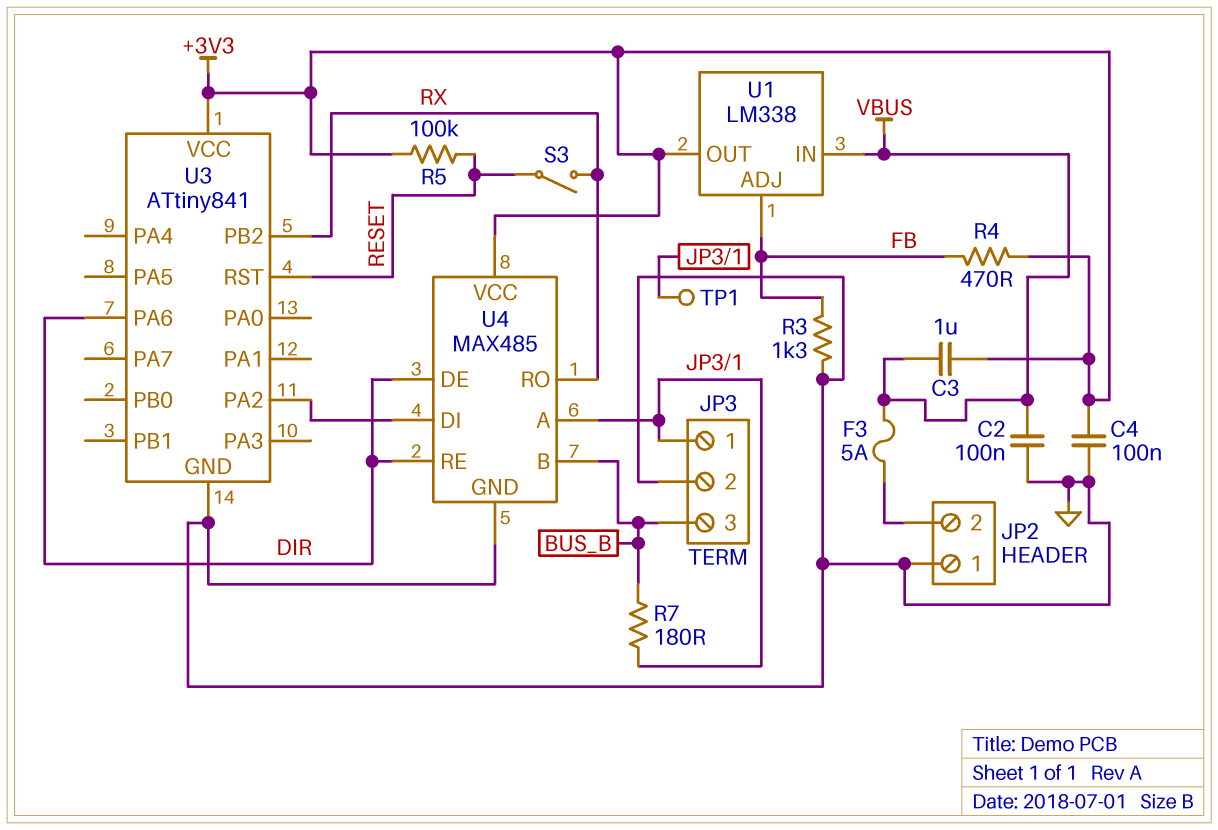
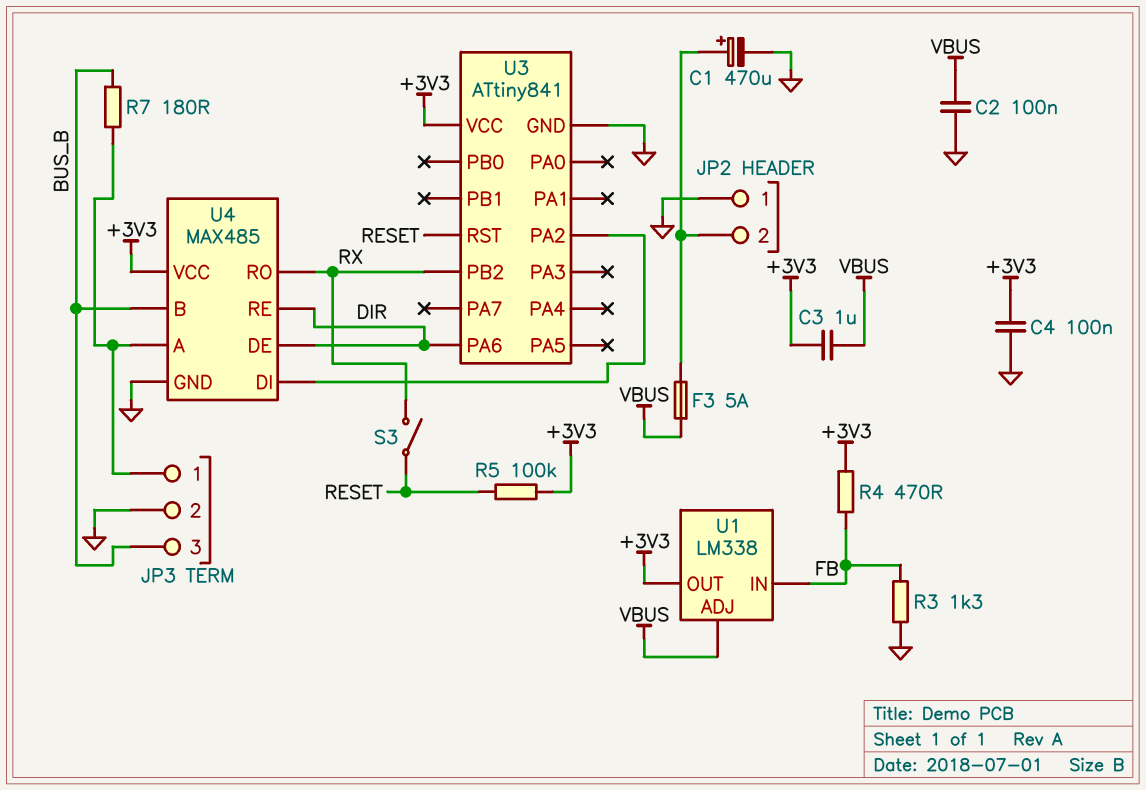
C1: none -> 470uF (plus JP2/2, minus GND)
TP1: test point (JP3/1) -> none
U1 pin ADJ: FB -> VBUS
U1 pin IN: VBUS -> FB

